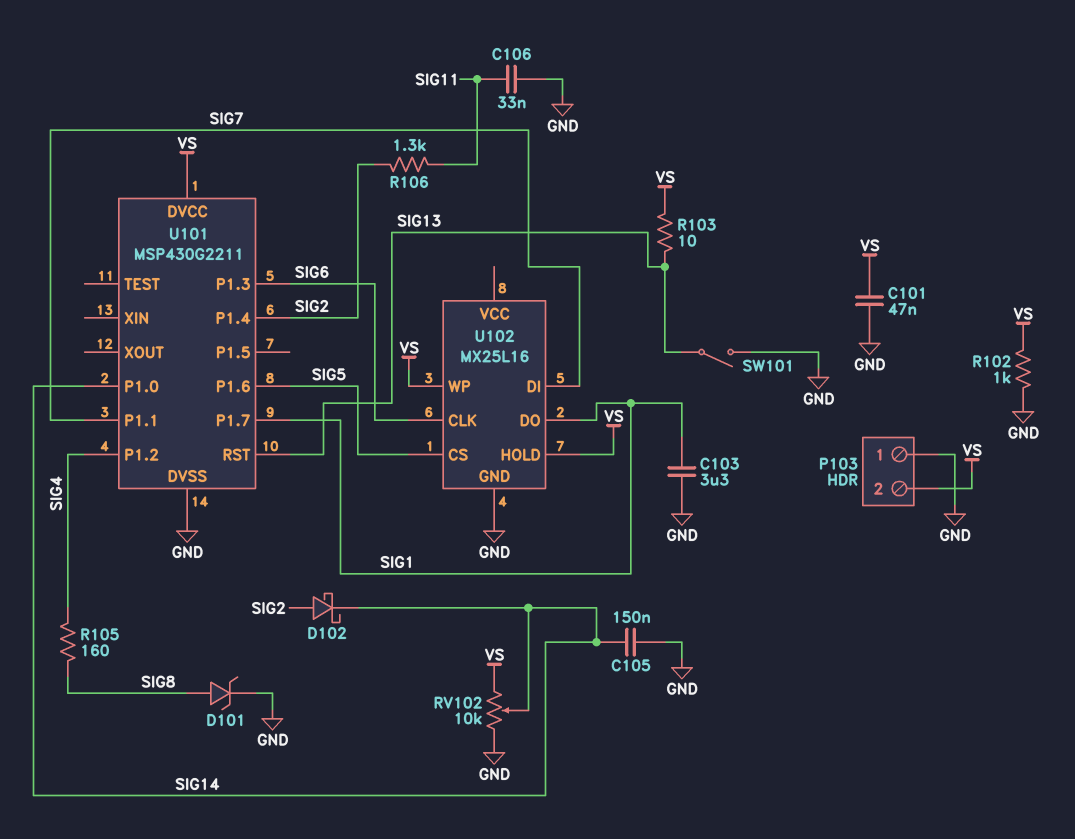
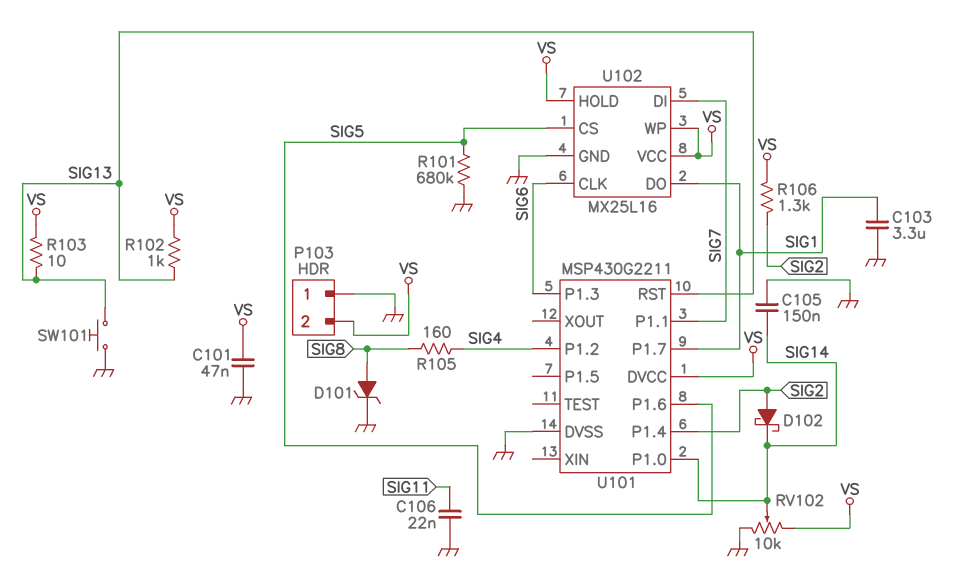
C106: 33nF (GND, SIG11) -> 22nF (GND, SIG11)
R101: none -> 680k (GND, SIG5)
R102: 1k (GND, VS) -> 1k (SIG13, VS)
R106: 1.3k (SIG2, SIG11) -> 1.3k (SIG2, VS)
SW101: switch (GND, SIG13) -> button (GND, SIG13)
U102 pin VCC: none -> VS

